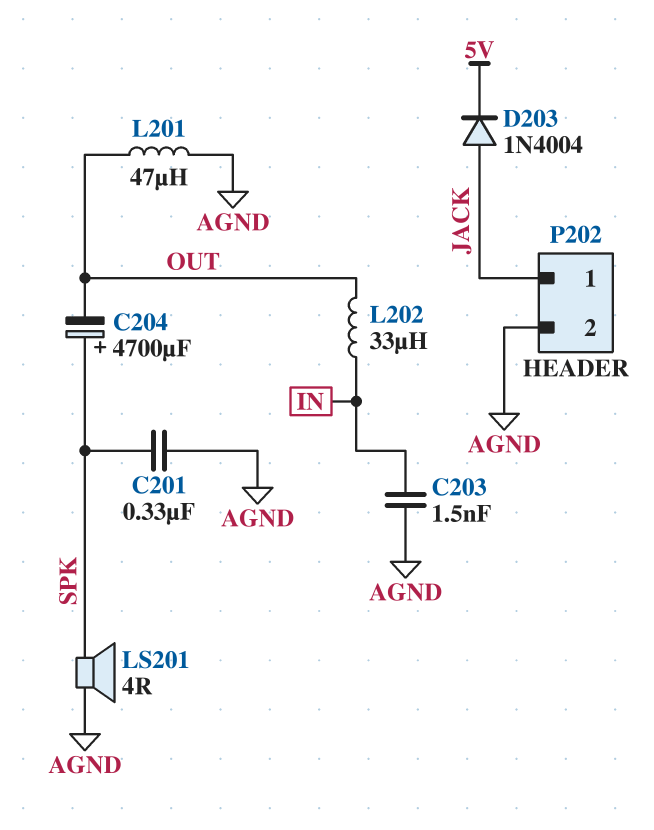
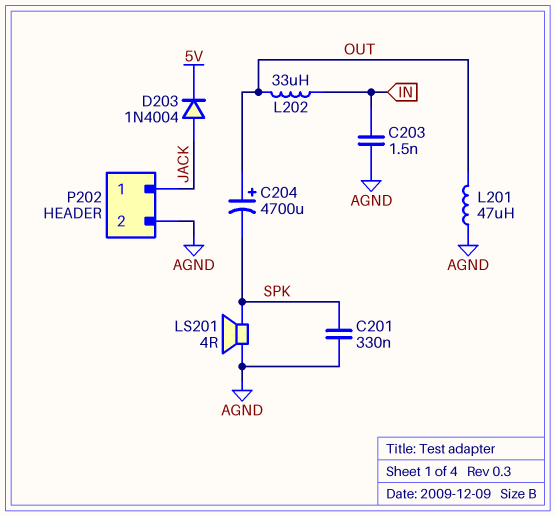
C204: 4700uF (plus SPK, minus OUT) -> 4700uF (plus OUT, minus SPK)

